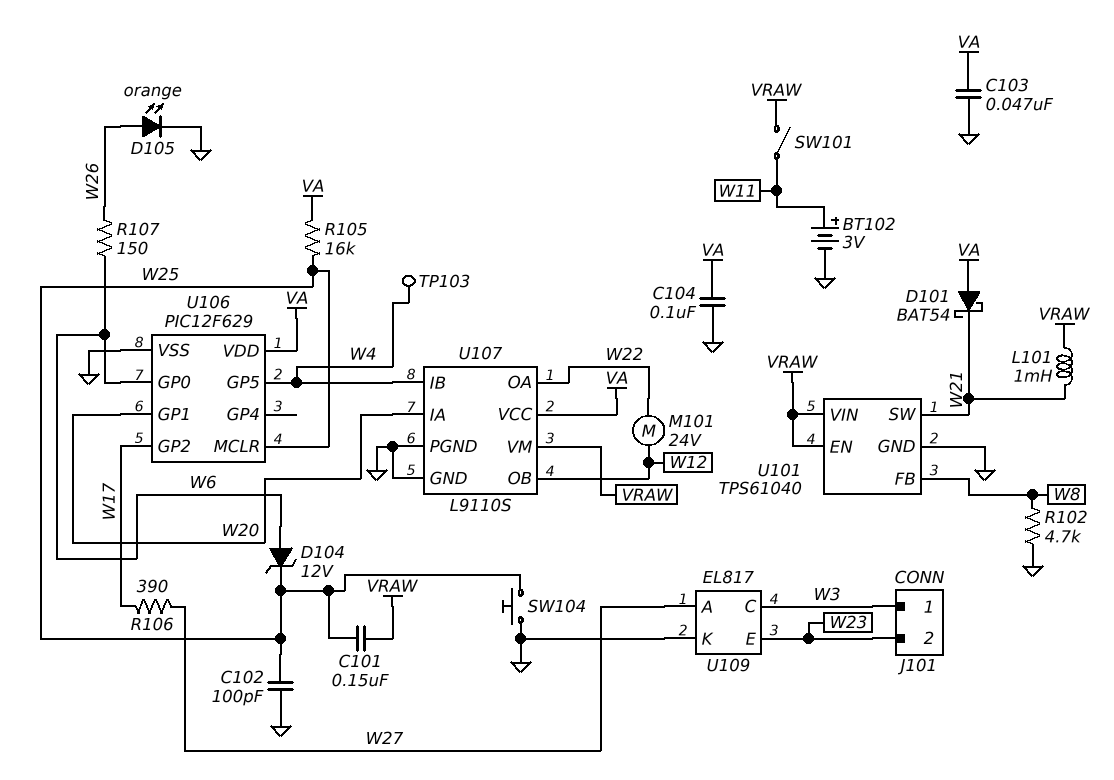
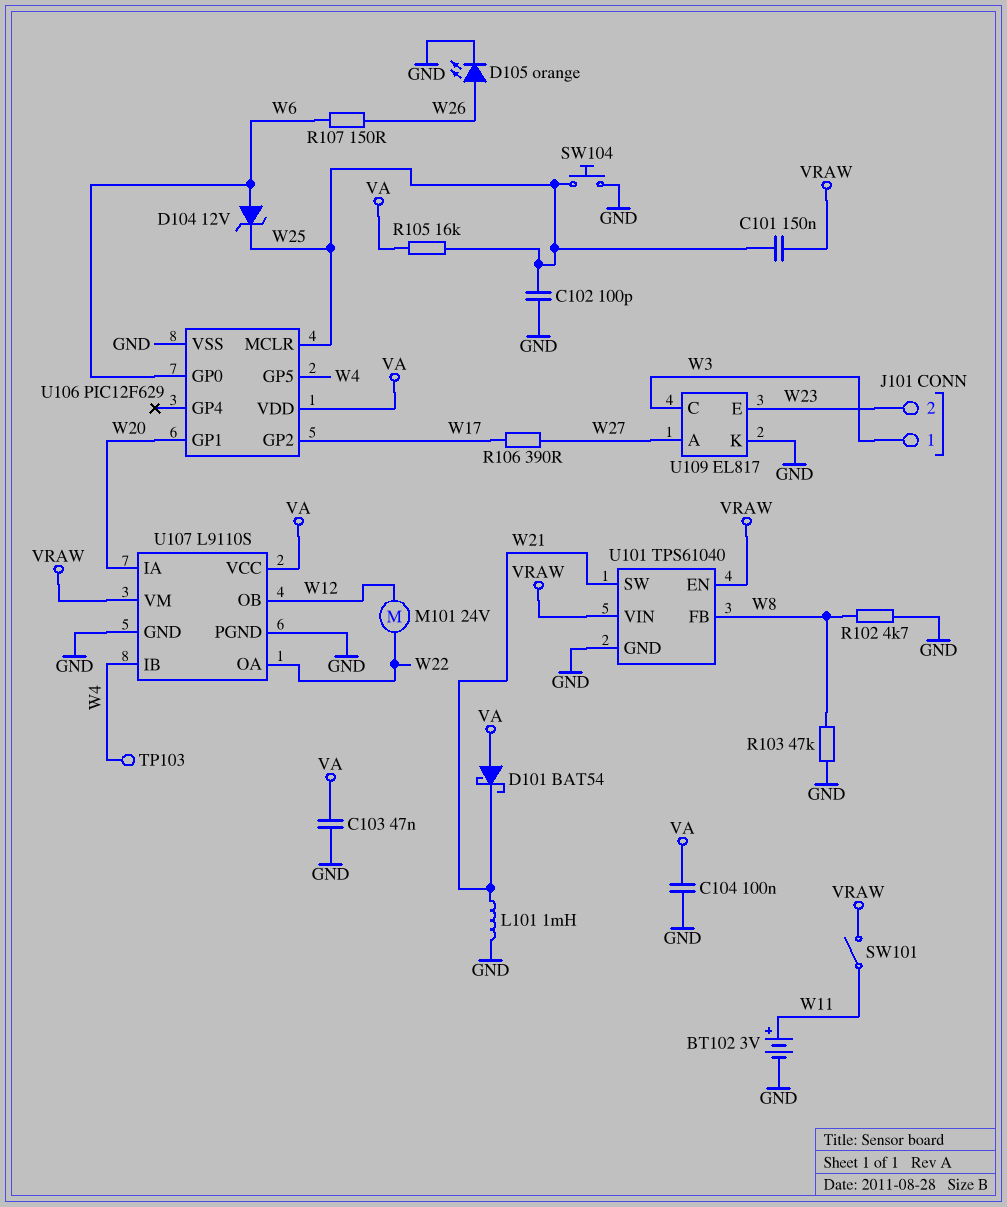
L101: 1mH (VRAW, W21) -> 1mH (GND, W21)
R103: none -> 47k (GND, W8)

